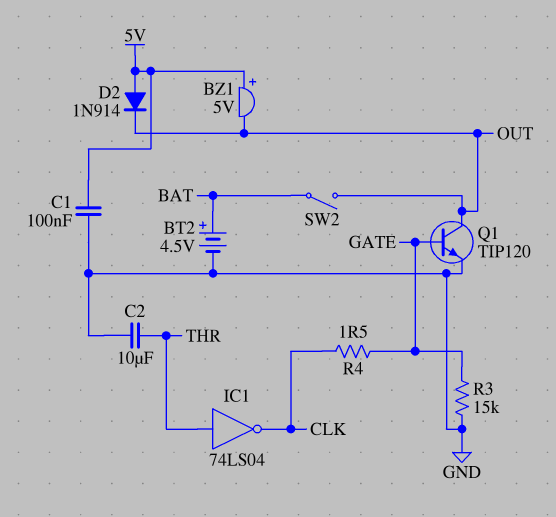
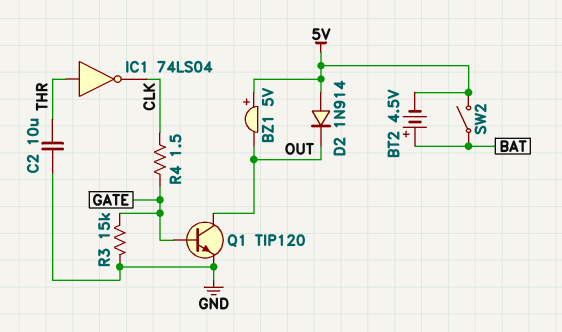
BT2: 4.5V (plus BAT, minus GND) -> 4.5V (plus BAT, minus 5V)
C1: 100nF (5V, GND) -> none
SW2: switch (BAT, OUT) -> switch (5V, BAT)

